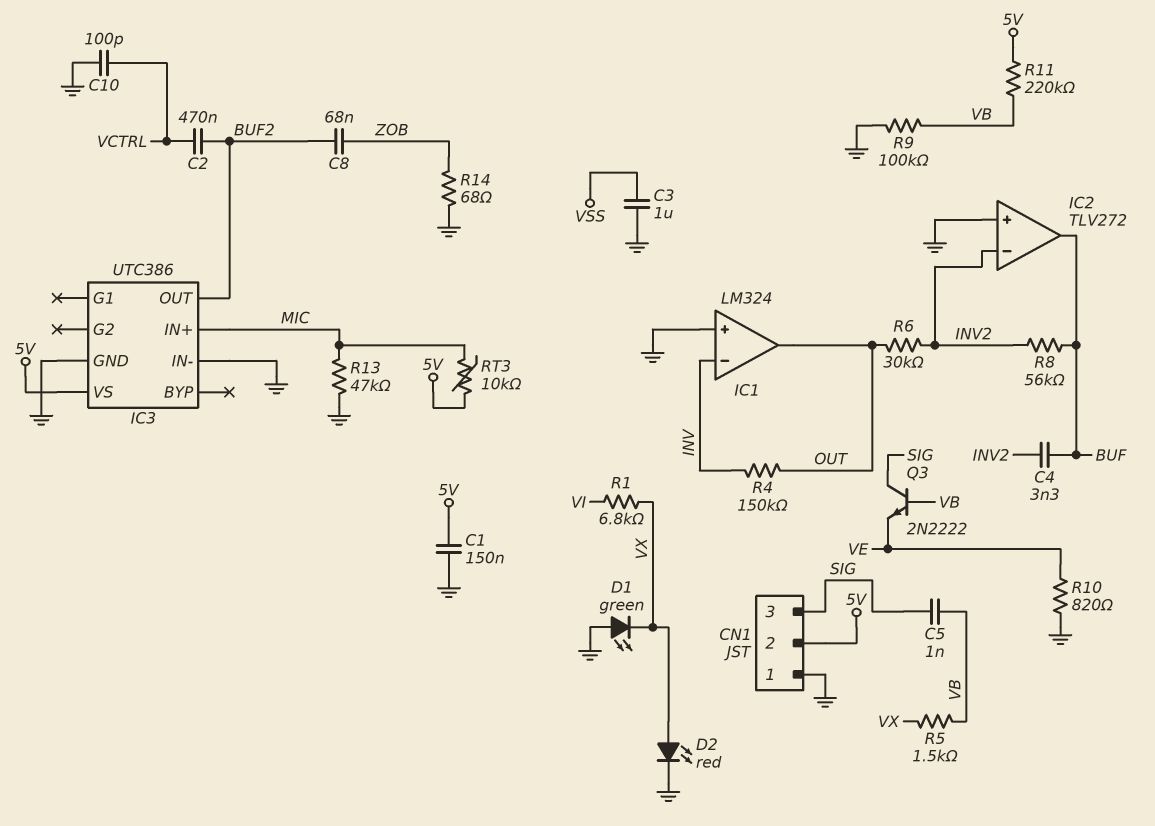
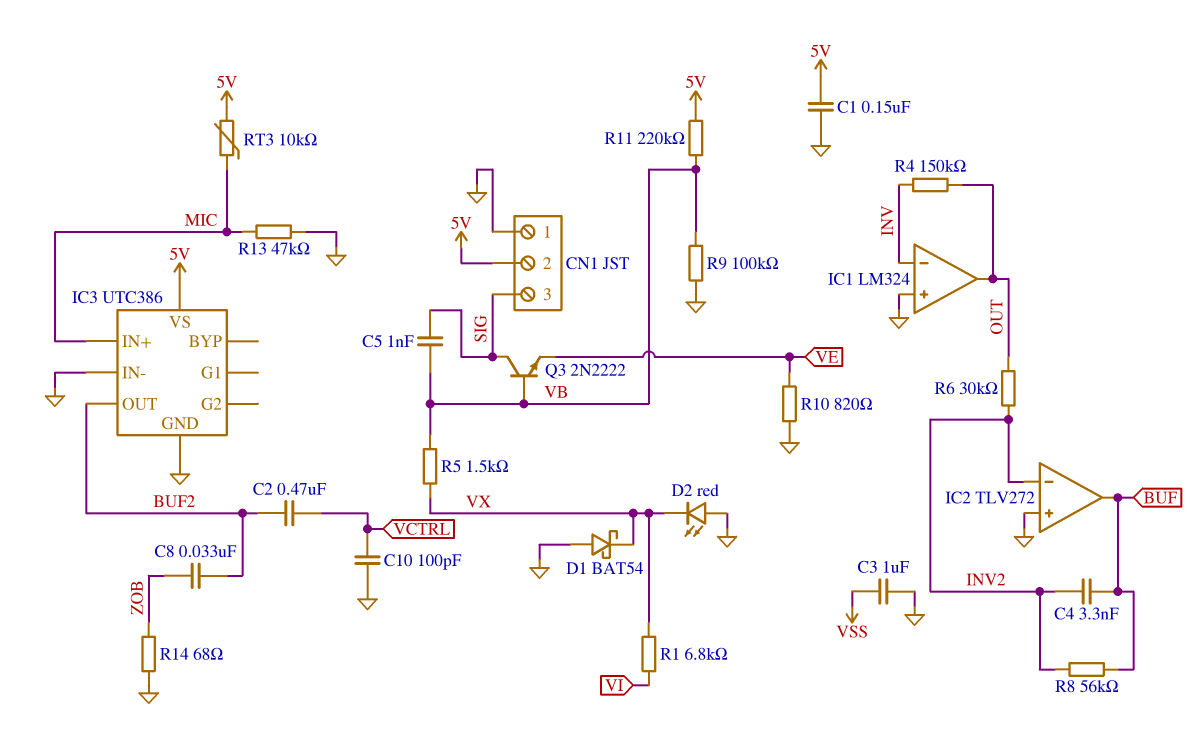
C8: 68nF (BUF2, ZOB) -> 33nF (BUF2, ZOB)
D1: LED green (A GND, K VX) -> schottky BAT54 (A GND, K VX)
D2: LED red (A VX, K GND) -> LED red (A GND, K VX)

